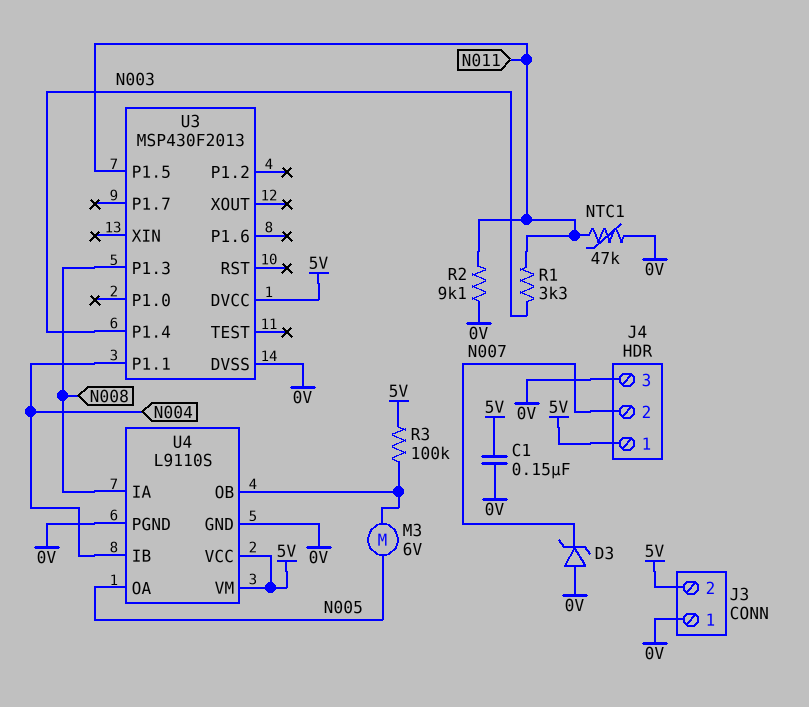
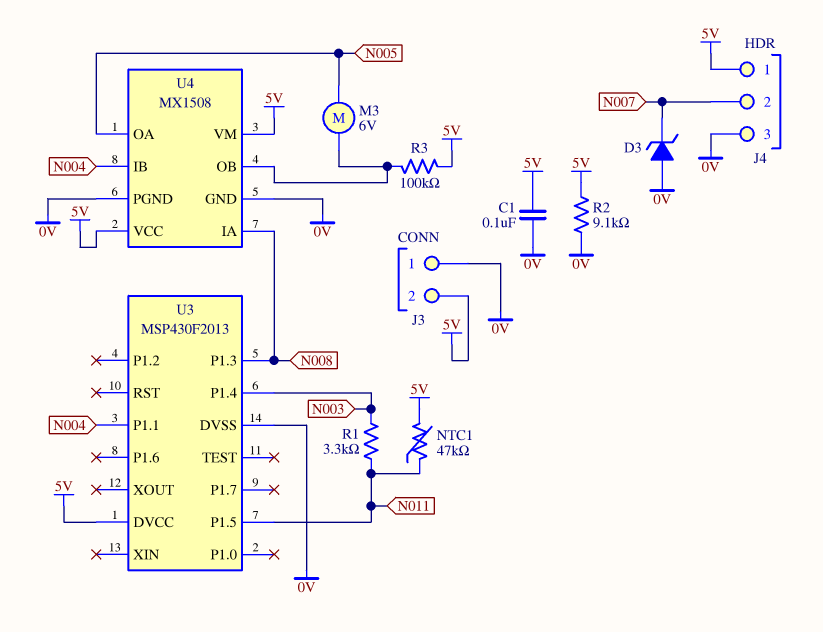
C1: 150nF (0V, 5V) -> 100nF (0V, 5V)
NTC1: 47k (0V, N011) -> 47k (5V, N011)
R2: 9.1k (0V, N011) -> 9.1k (0V, 5V)
U4: L9110S -> MX1508

